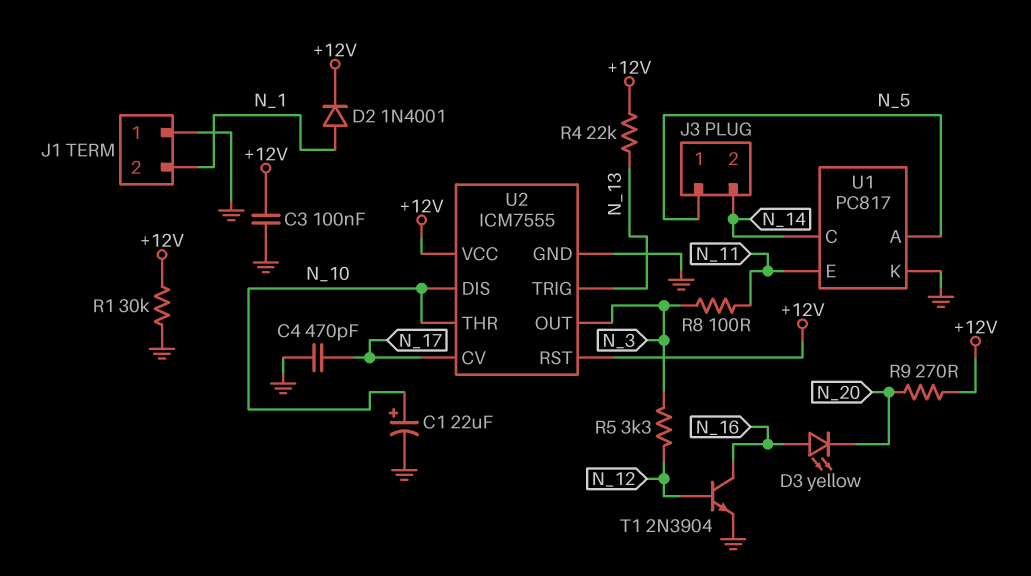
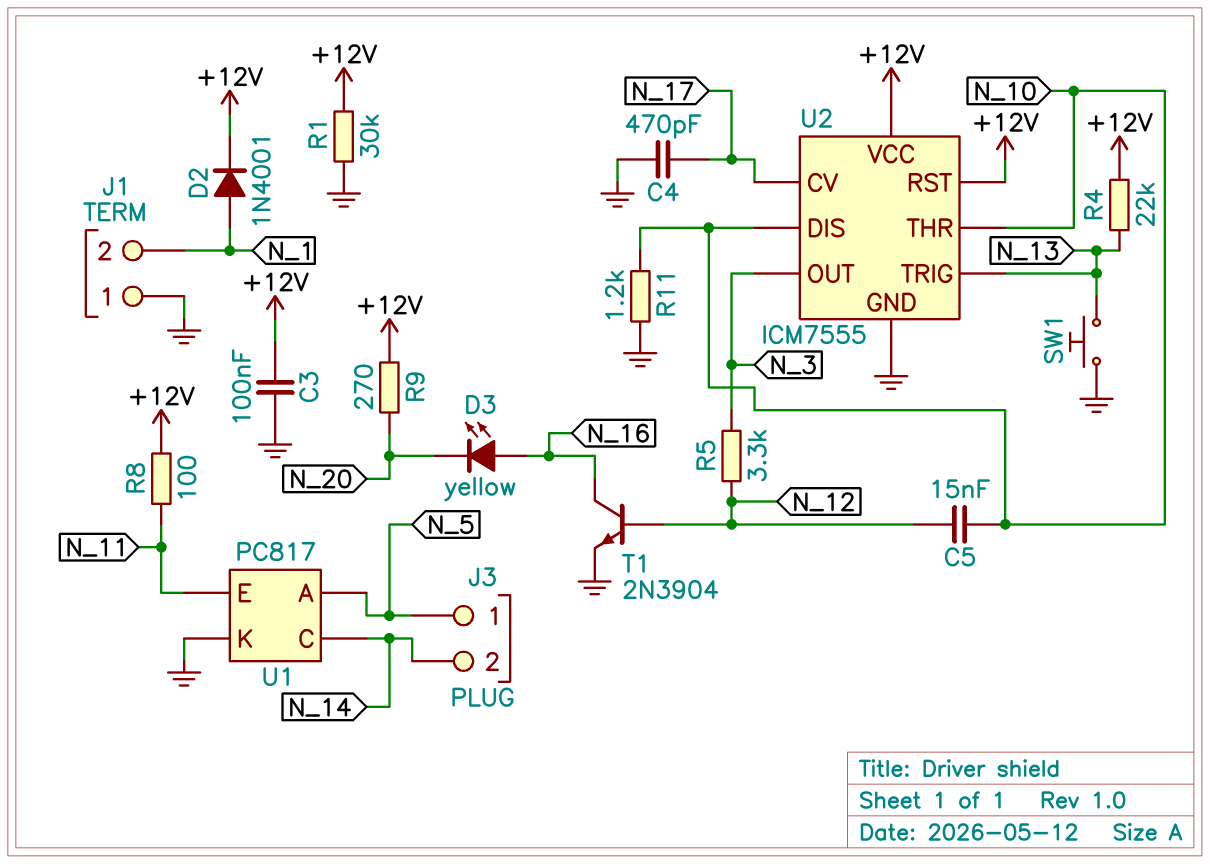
C1: 22uF (plus N_10, minus GND) -> none
C5: none -> 15nF (N_10, N_12)
R8: 100 (N_3, N_11) -> 100 (+12V, N_11)
R11: none -> 1.2k (GND, N_10)
SW1: none -> button (GND, N_13)

